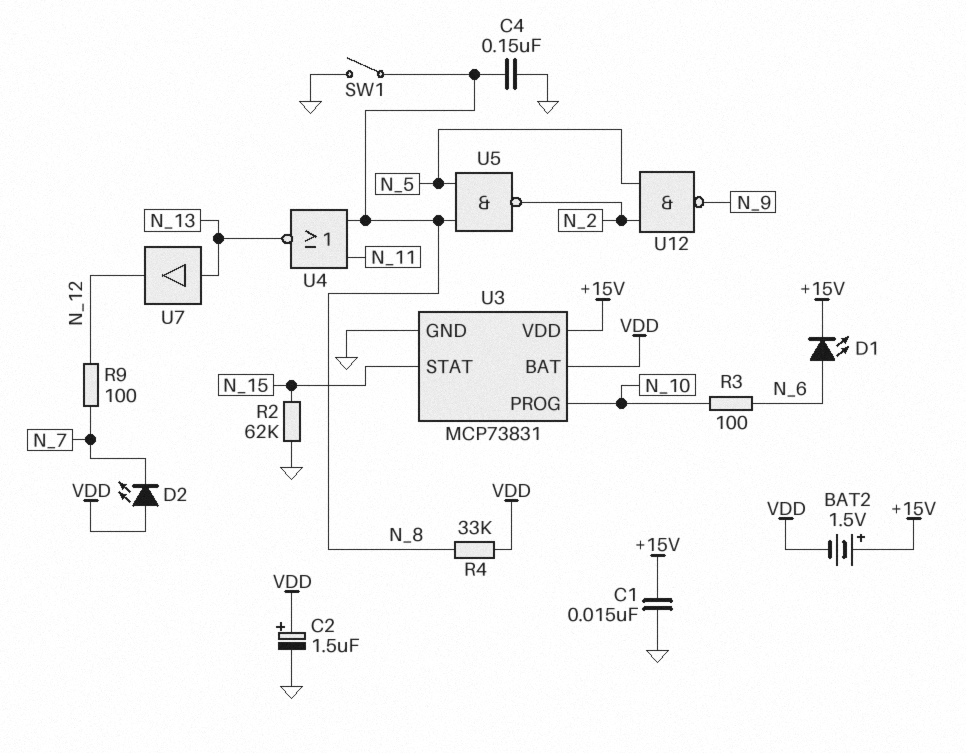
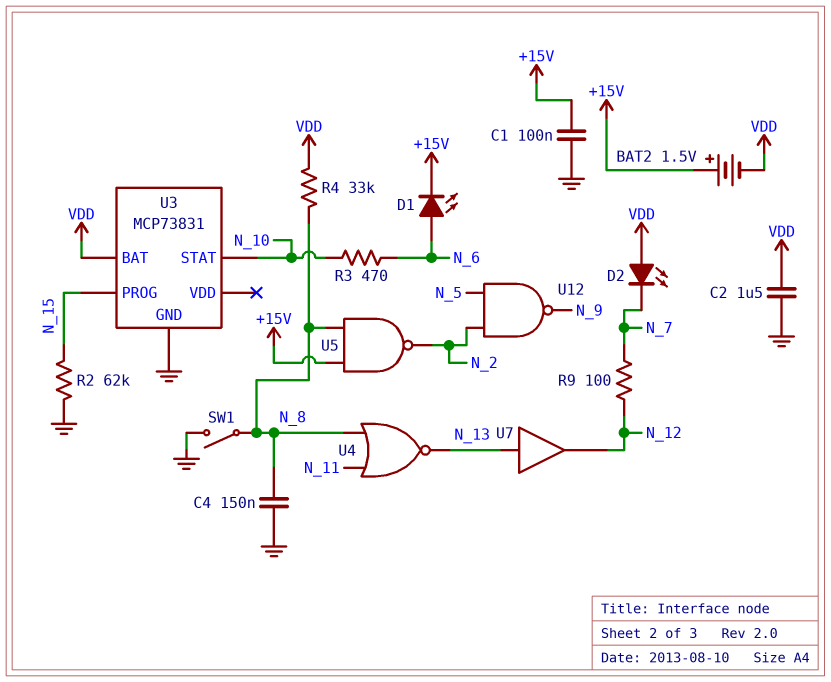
C1: 15nF (+15V, GND) -> 100nF (+15V, GND)
C2: 1.5uF (plus VDD, minus GND) -> 1.5uF (GND, VDD)
R3: 100 (N_6, N_10) -> 470 (N_6, N_10)
U3 pin PROG: N_10 -> N_15
U3 pin STAT: N_15 -> N_10
U3 pin VDD: +15V -> none
U5: NAND (in N_5, in N_8, out N_2) -> NAND (in +15V, in N_8, out N_2)

